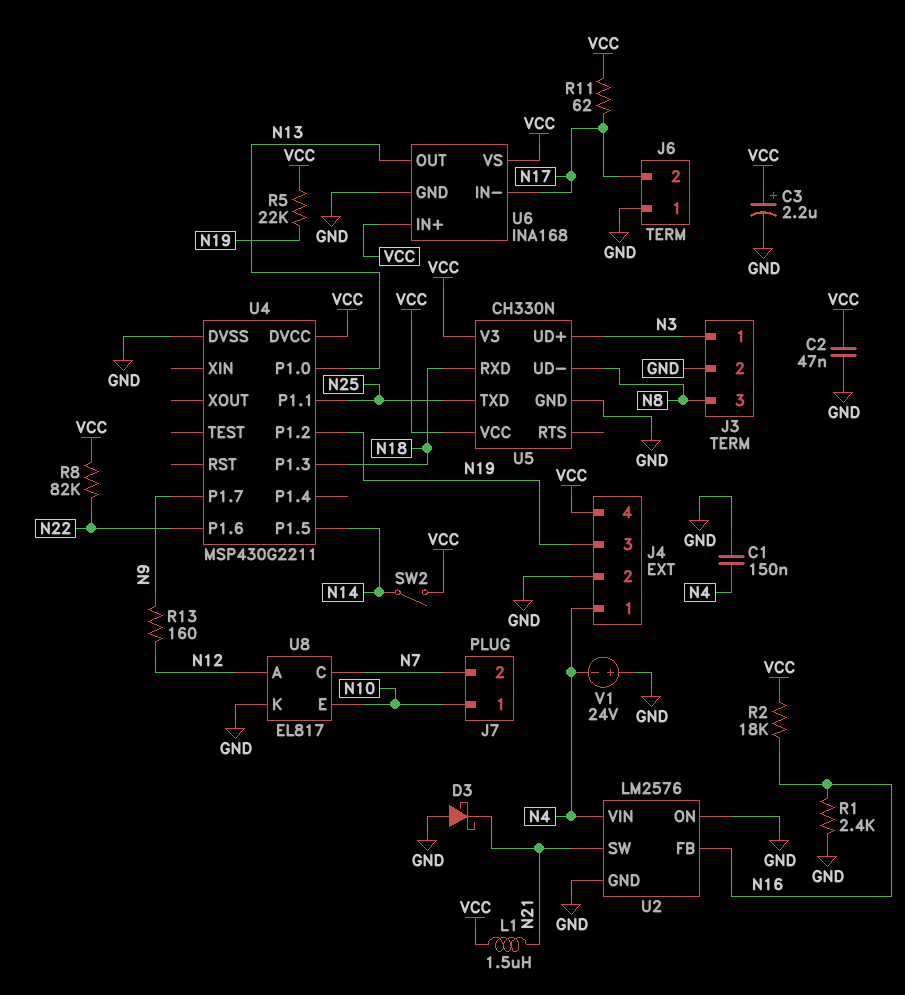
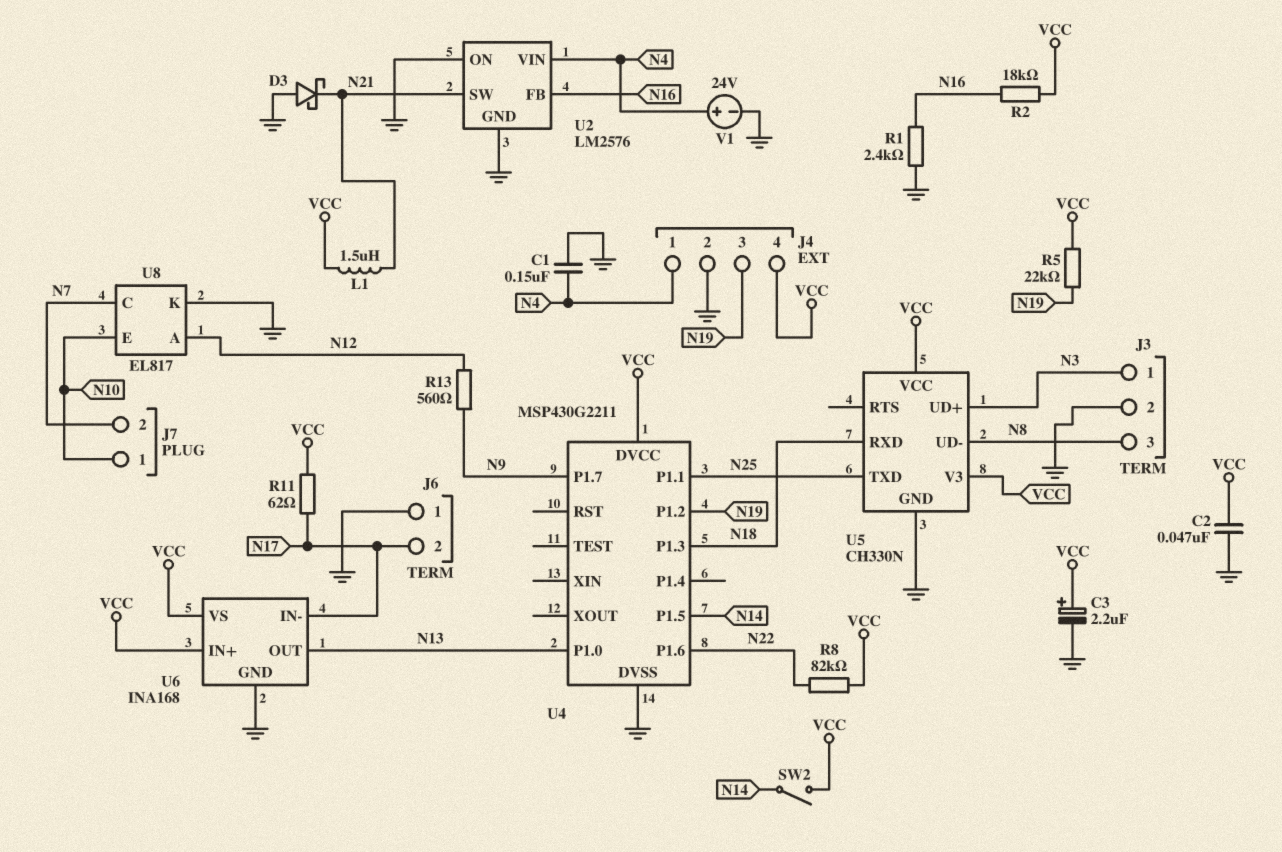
R13: 160 (N9, N12) -> 560 (N9, N12)
V1: 24V (plus GND, minus N4) -> 24V (plus N4, minus GND)

